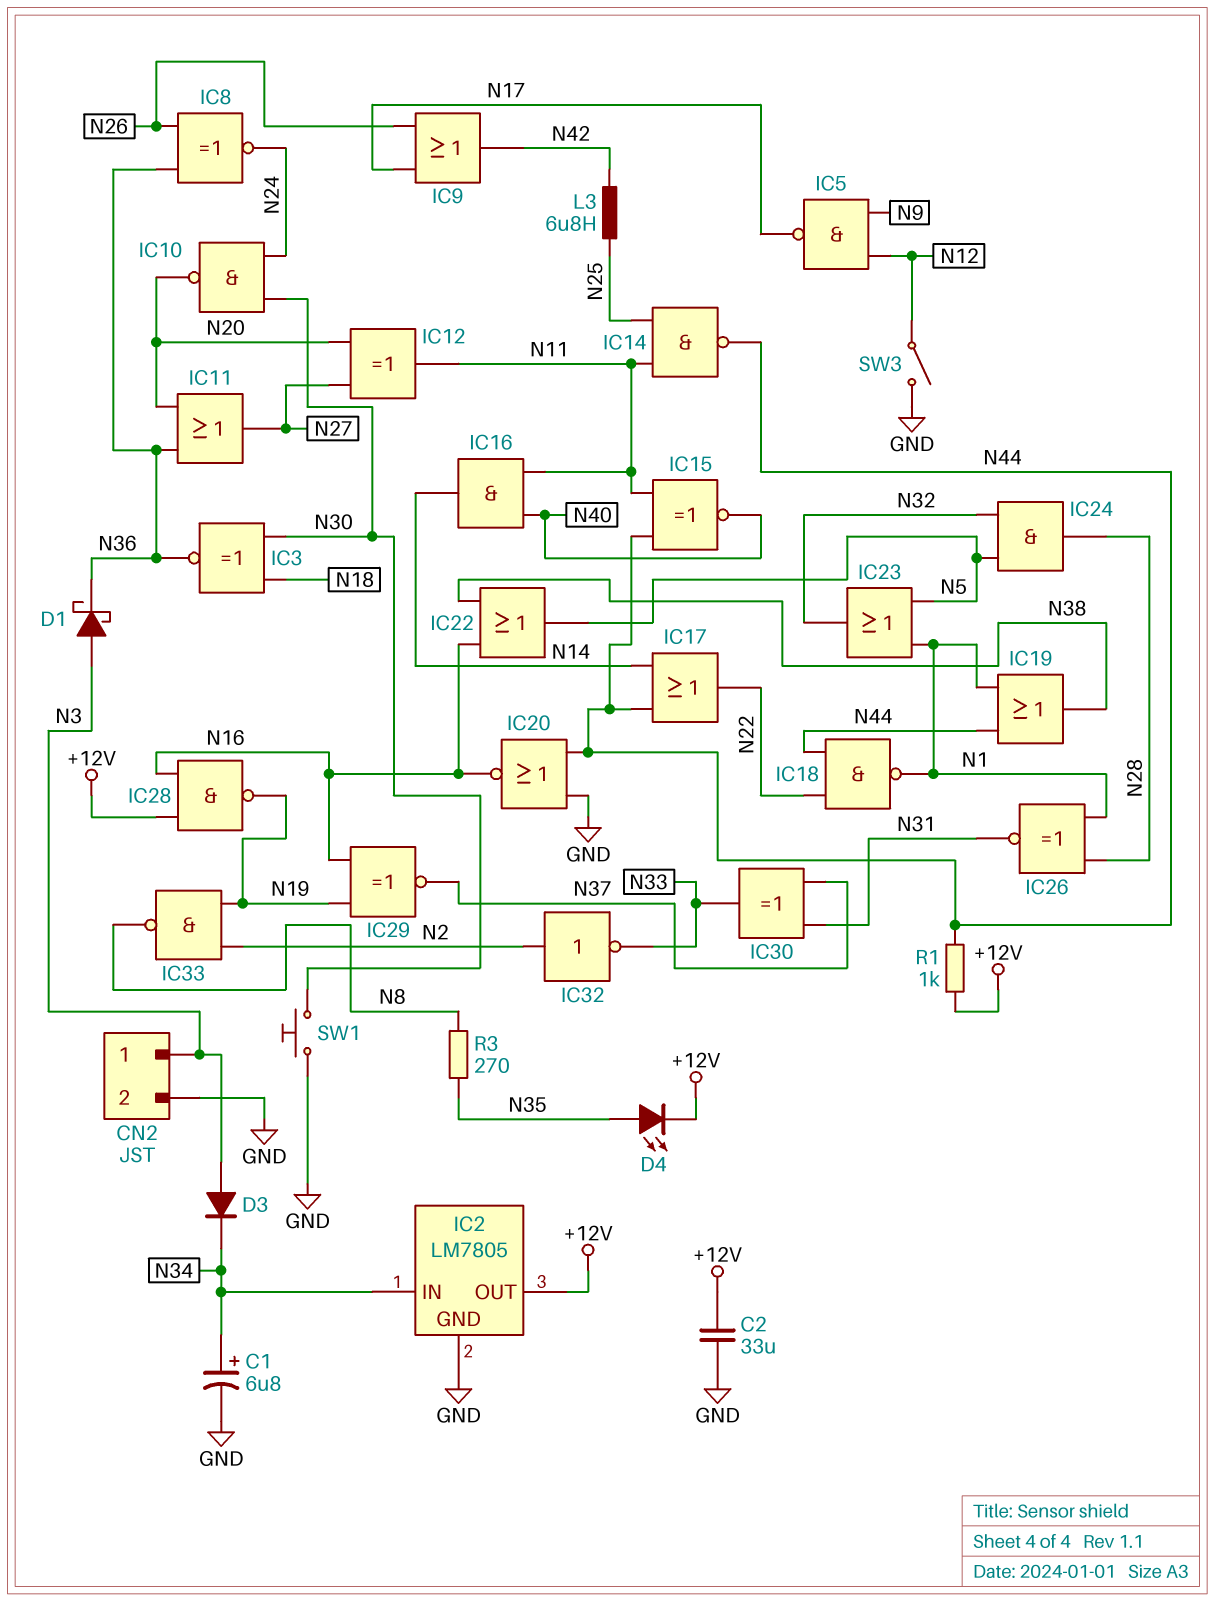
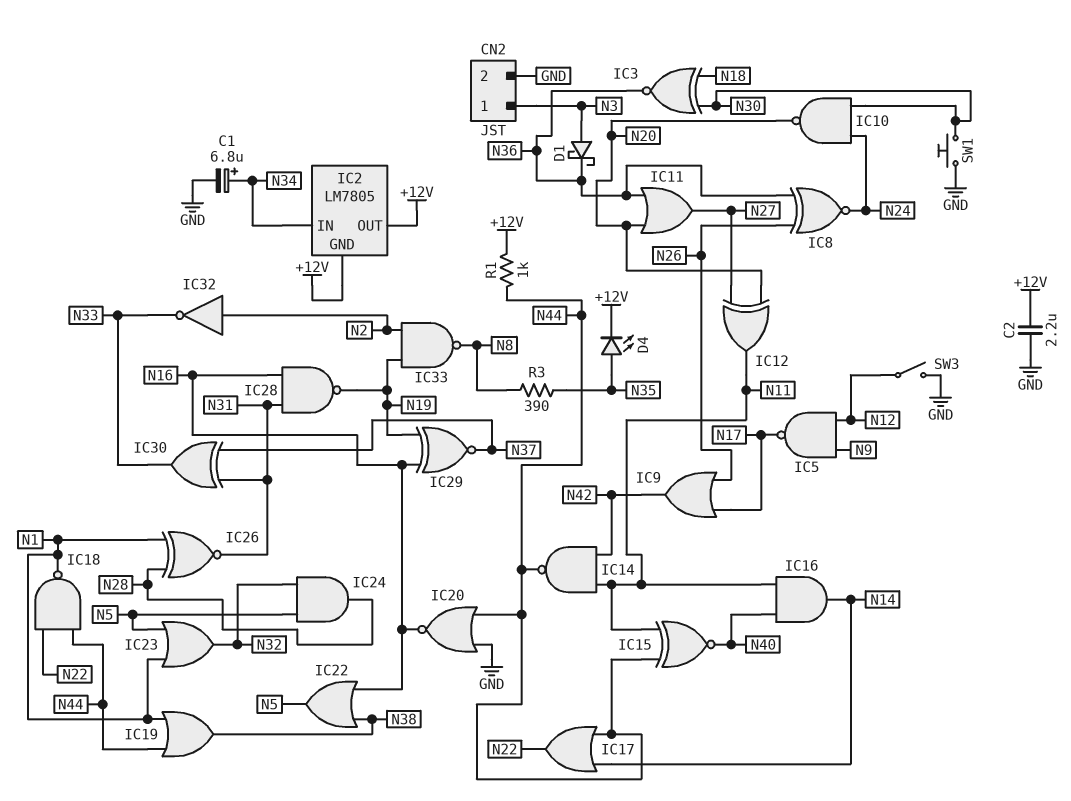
C2: 33uF (+12V, GND) -> 2.2uF (+12V, GND)
D3: diode (A N3, K N34) -> none
IC2 pin GND: GND -> +12V
IC14: NAND (in N11, in N25, out N44) -> NAND (in N11, in N42, out N44)
IC28: NAND (in +12V, in N16, out N19) -> NAND (in N16, in N31, out N19)
L3: 6.8uH (N25, N42) -> none
R3: 270 (N8, N35) -> 390 (N8, N35)

